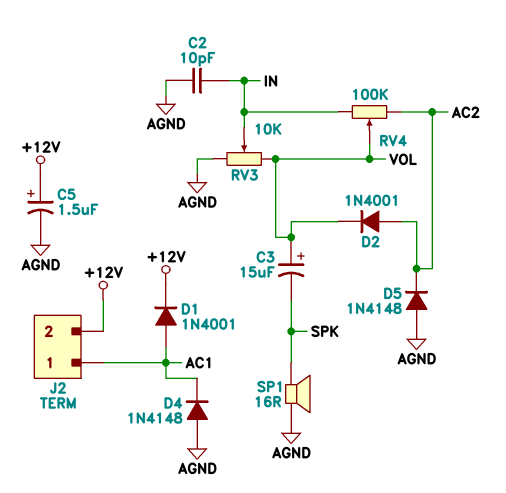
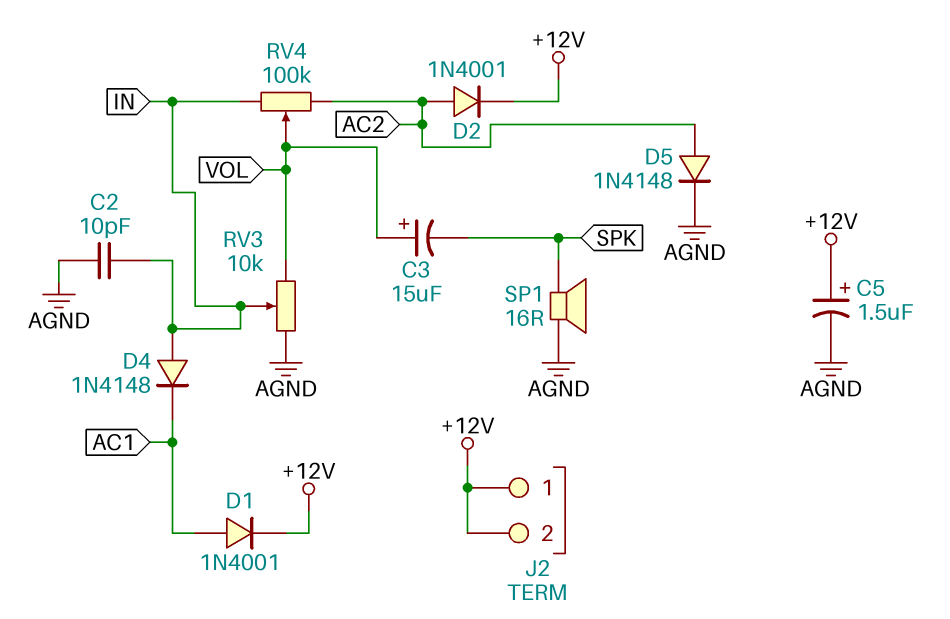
D2: diode 1N4001 (A AC2, K VOL) -> diode 1N4001 (A AC2, K +12V)
D4: diode 1N4148 (A AGND, K AC1) -> diode 1N4148 (A IN, K AC1)
D5: diode 1N4148 (A AGND, K AC2) -> diode 1N4148 (A AC2, K AGND)
J2 pin 1: AC1 -> +12V

